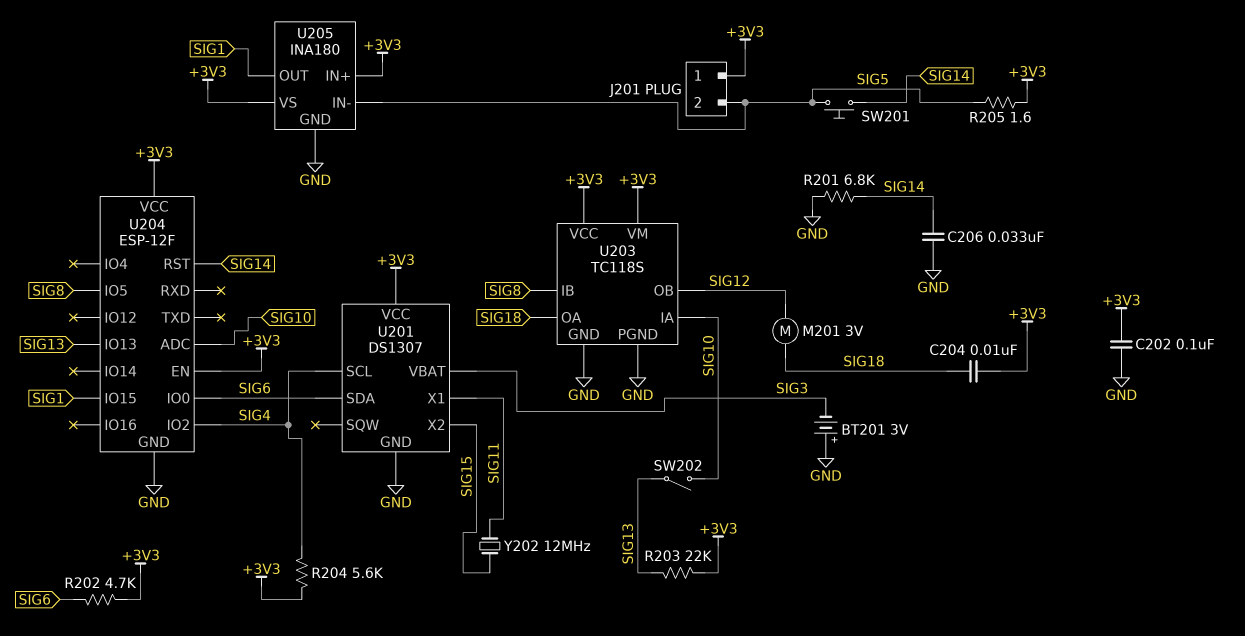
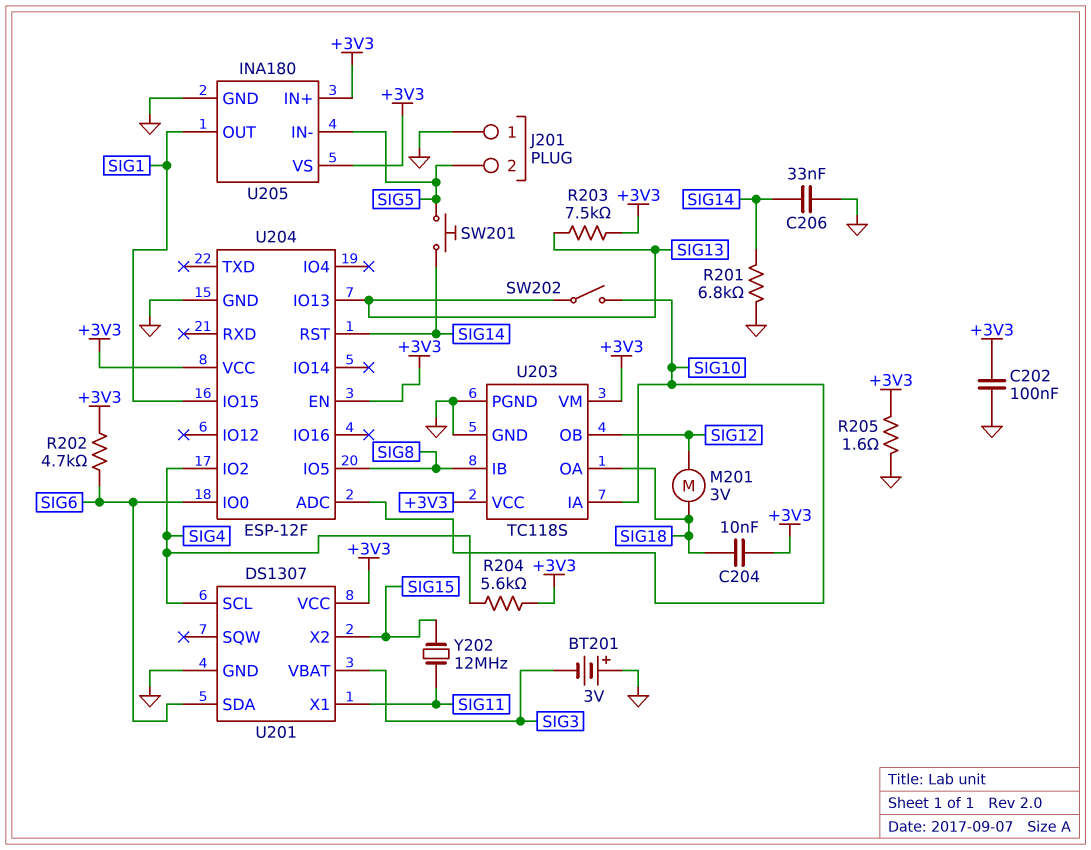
J201 pin 1: +3V3 -> GND
R203: 22k (+3V3, SIG13) -> 7.5k (+3V3, SIG13)
R205: 1.6 (+3V3, SIG5) -> 1.6 (+3V3, GND)

